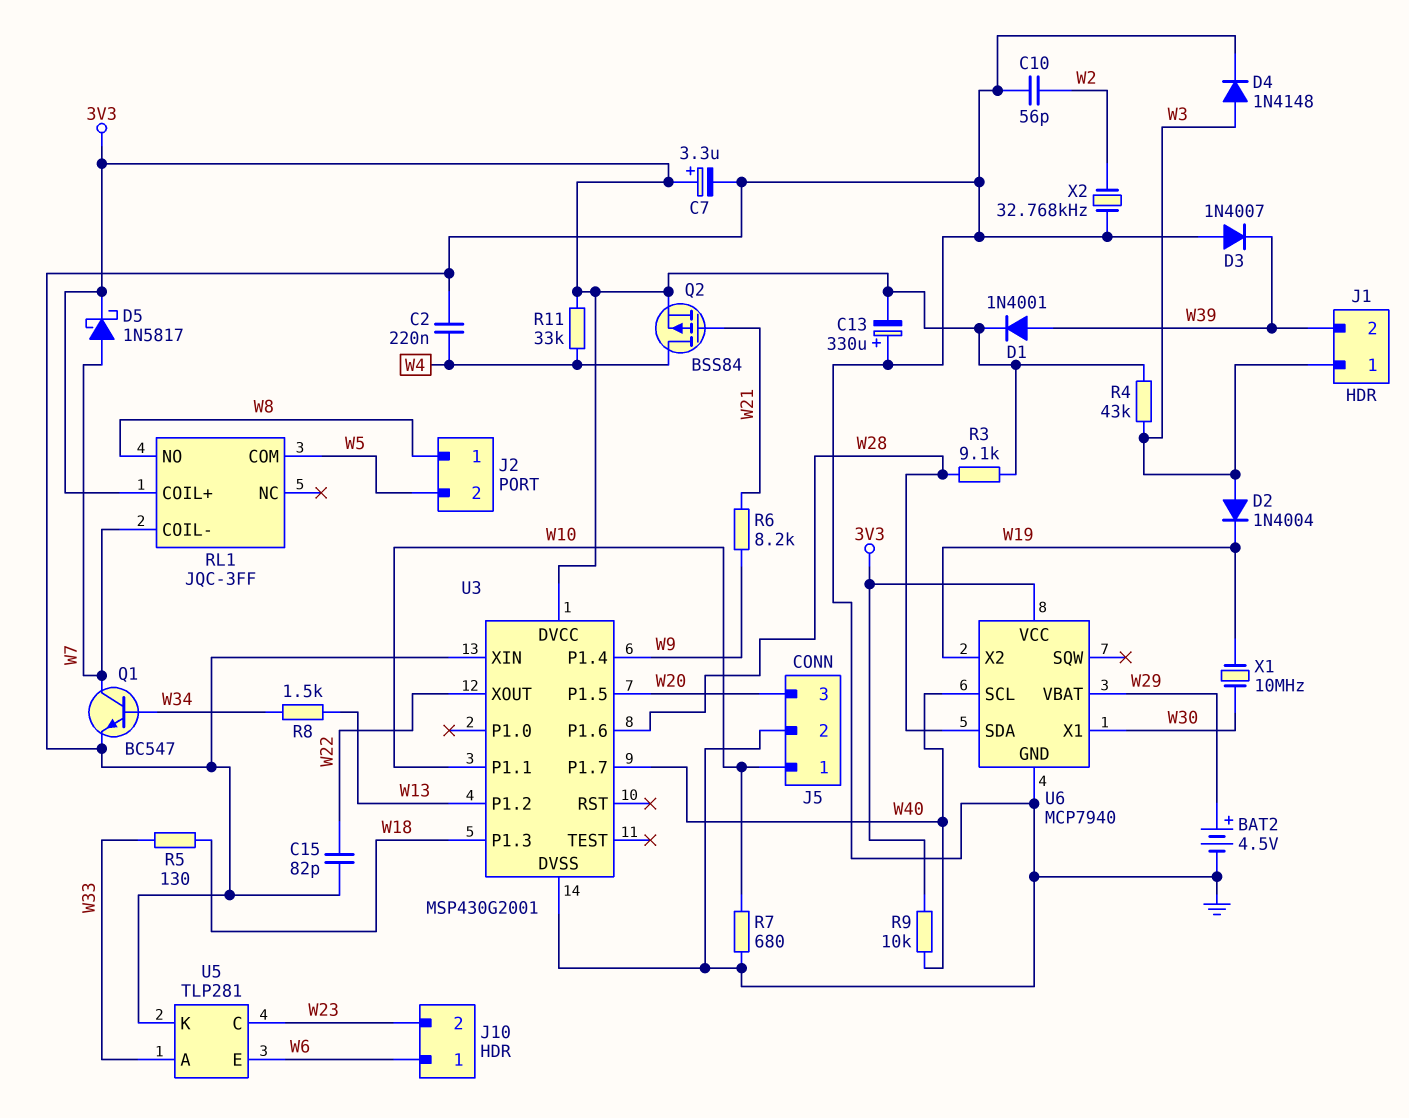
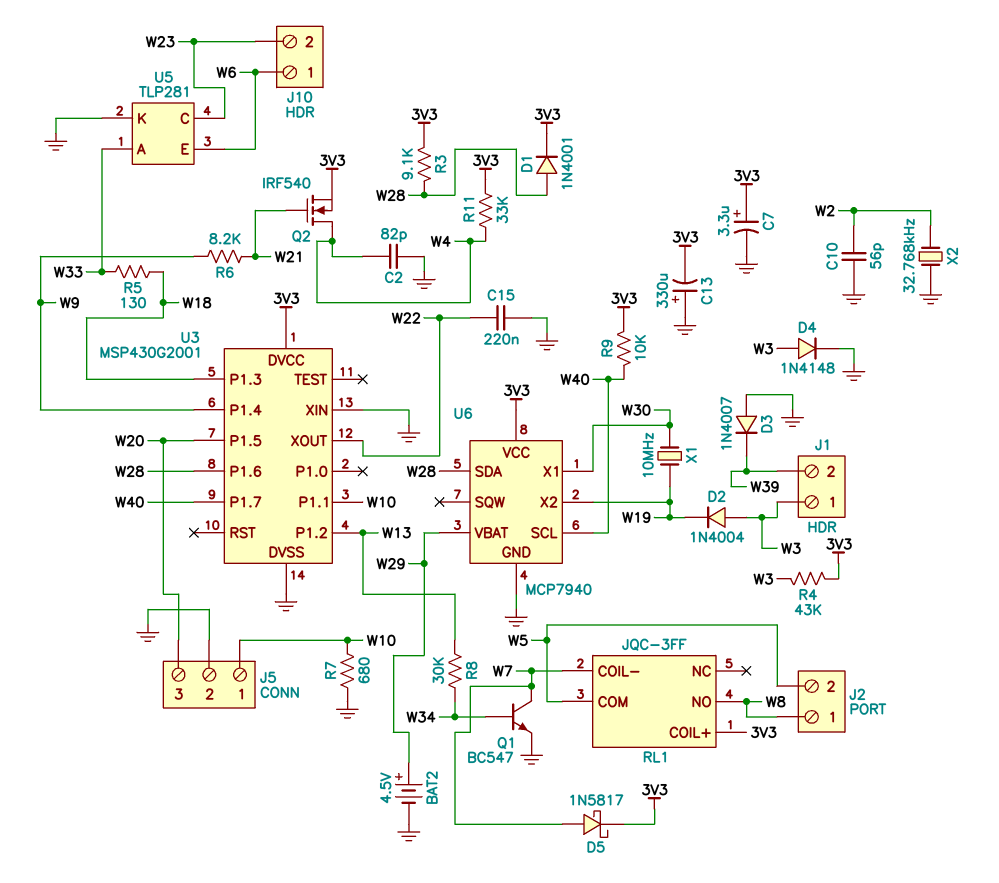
C2: 220nF (GND, W4) -> 82pF (GND, W4)
C15: 82pF (GND, W22) -> 220nF (GND, W22)
D1: diode 1N4001 (A W39, K 3V3) -> diode 1N4001 (A W28, K 3V3)
Q2: PMOS BSS84 (G W21, D W4, S 3V3) -> NMOS IRF540 (G W21, D W4, S 3V3)
R8: 1.5k (W13, W34) -> 30k (W13, W34)

